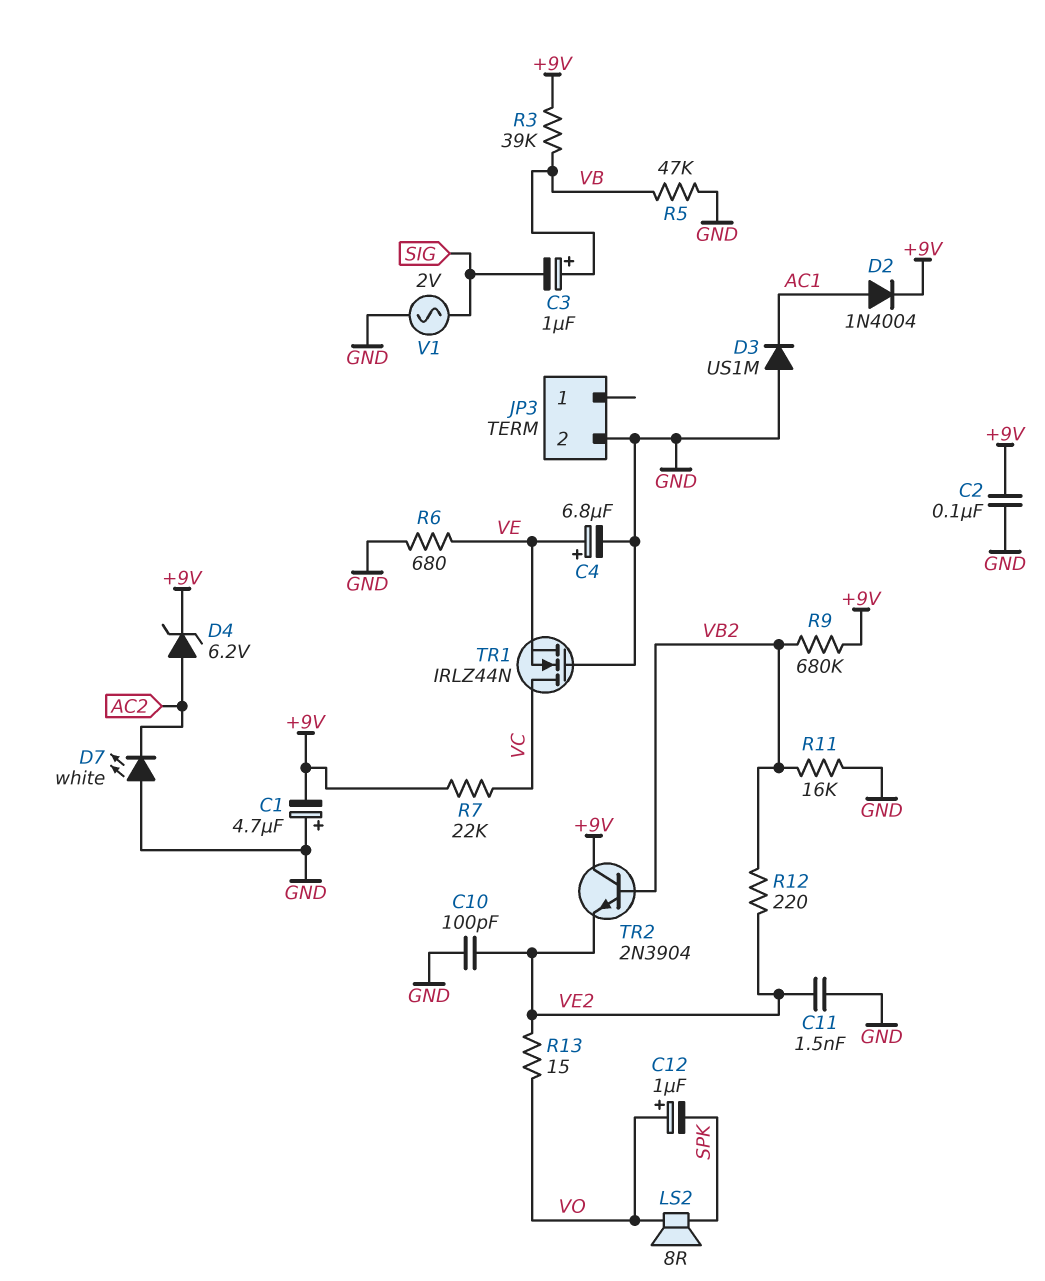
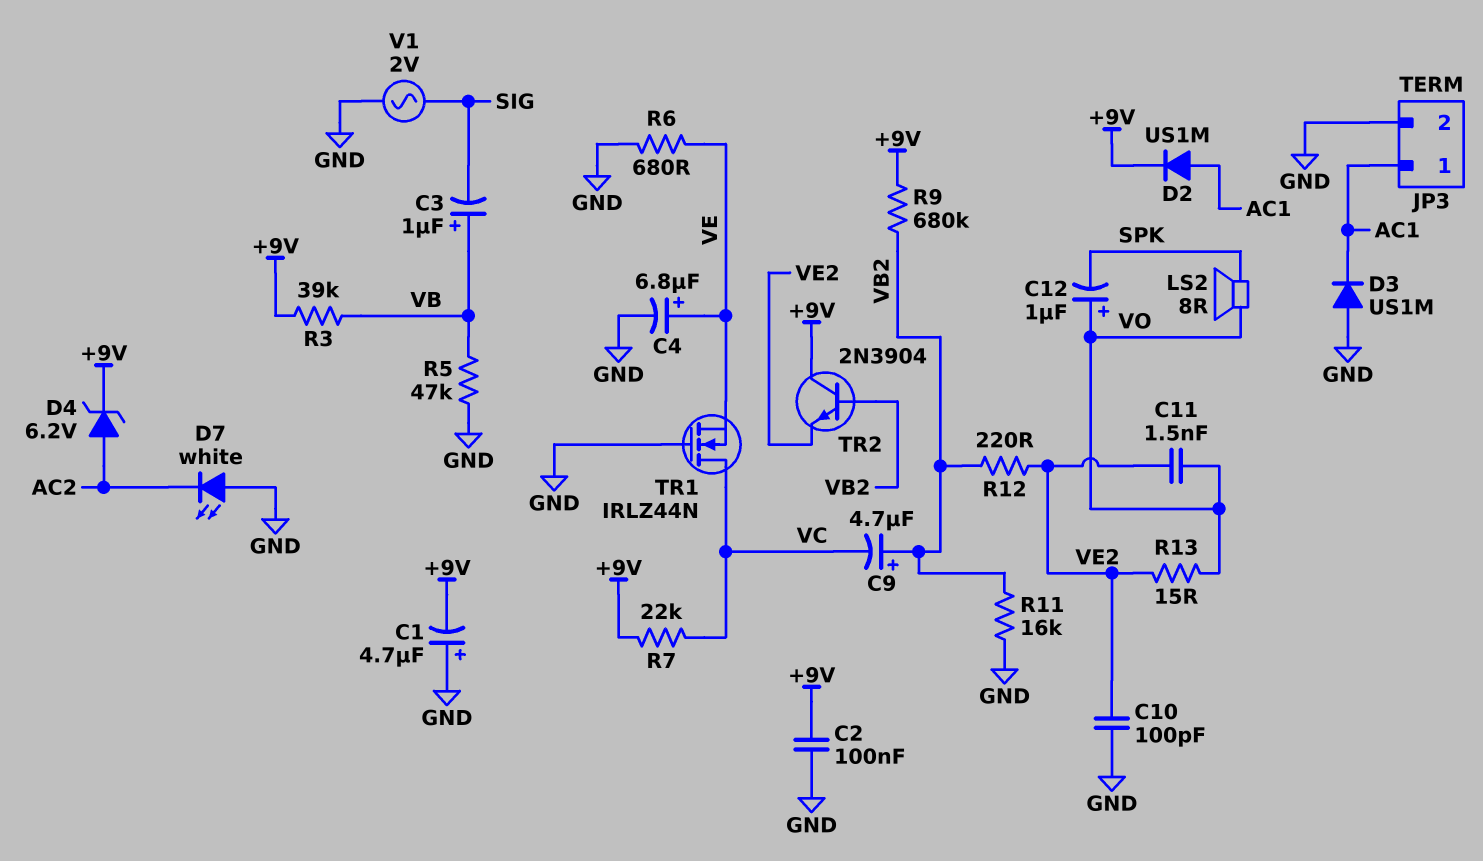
C9: none -> 4.7uF (plus VB2, minus VC)
C11: 1.5nF (GND, VE2) -> 1.5nF (VE2, VO)
D2: diode 1N4004 (A AC1, K +9V) -> diode US1M (A AC1, K +9V)
JP3 pin 1: none -> AC1

